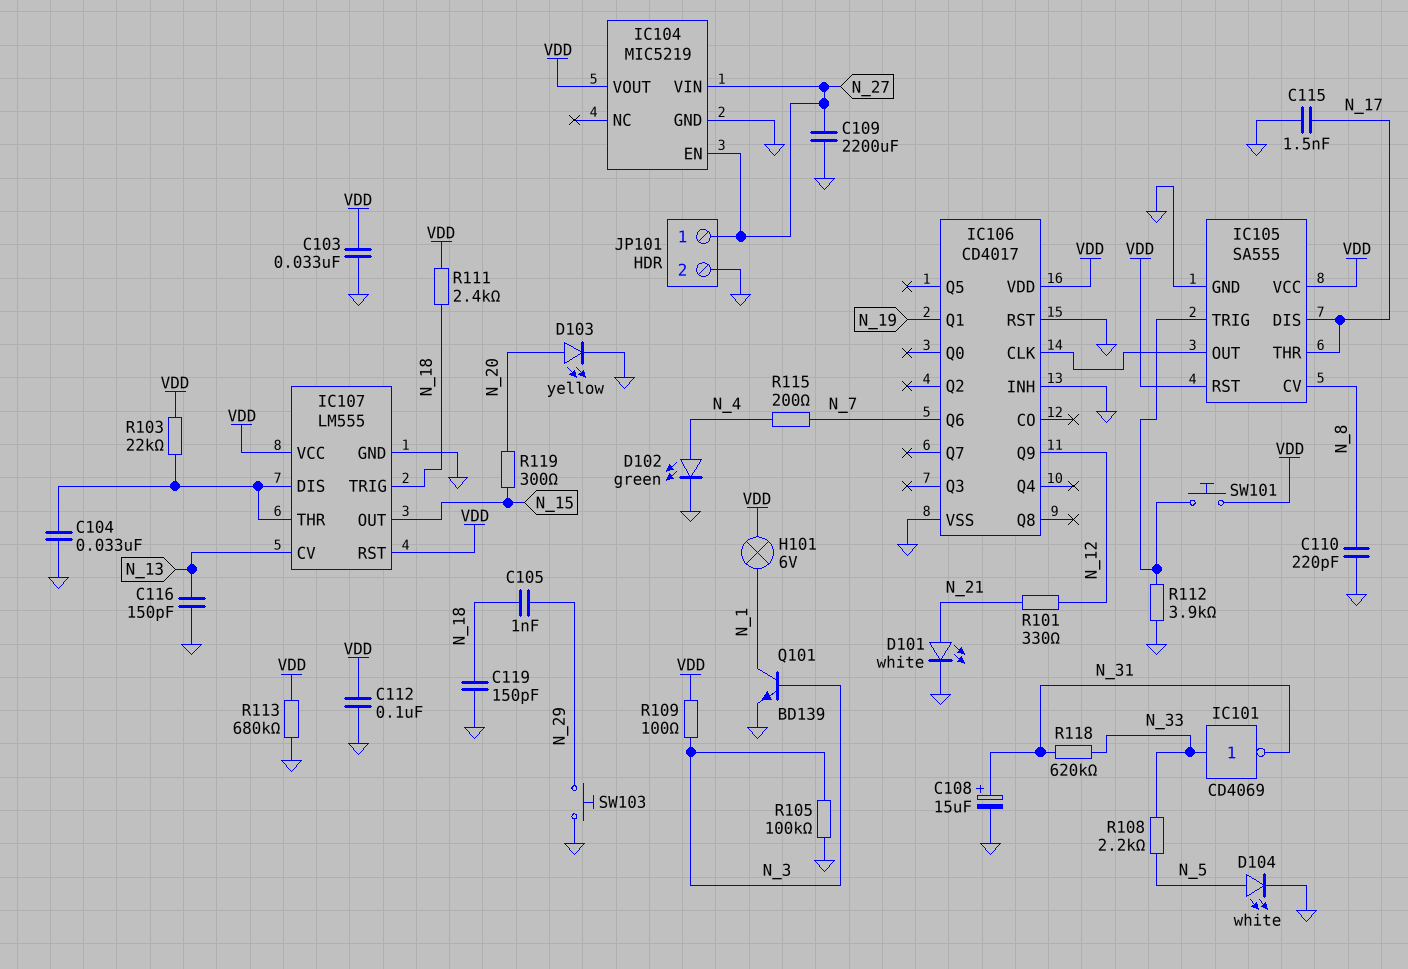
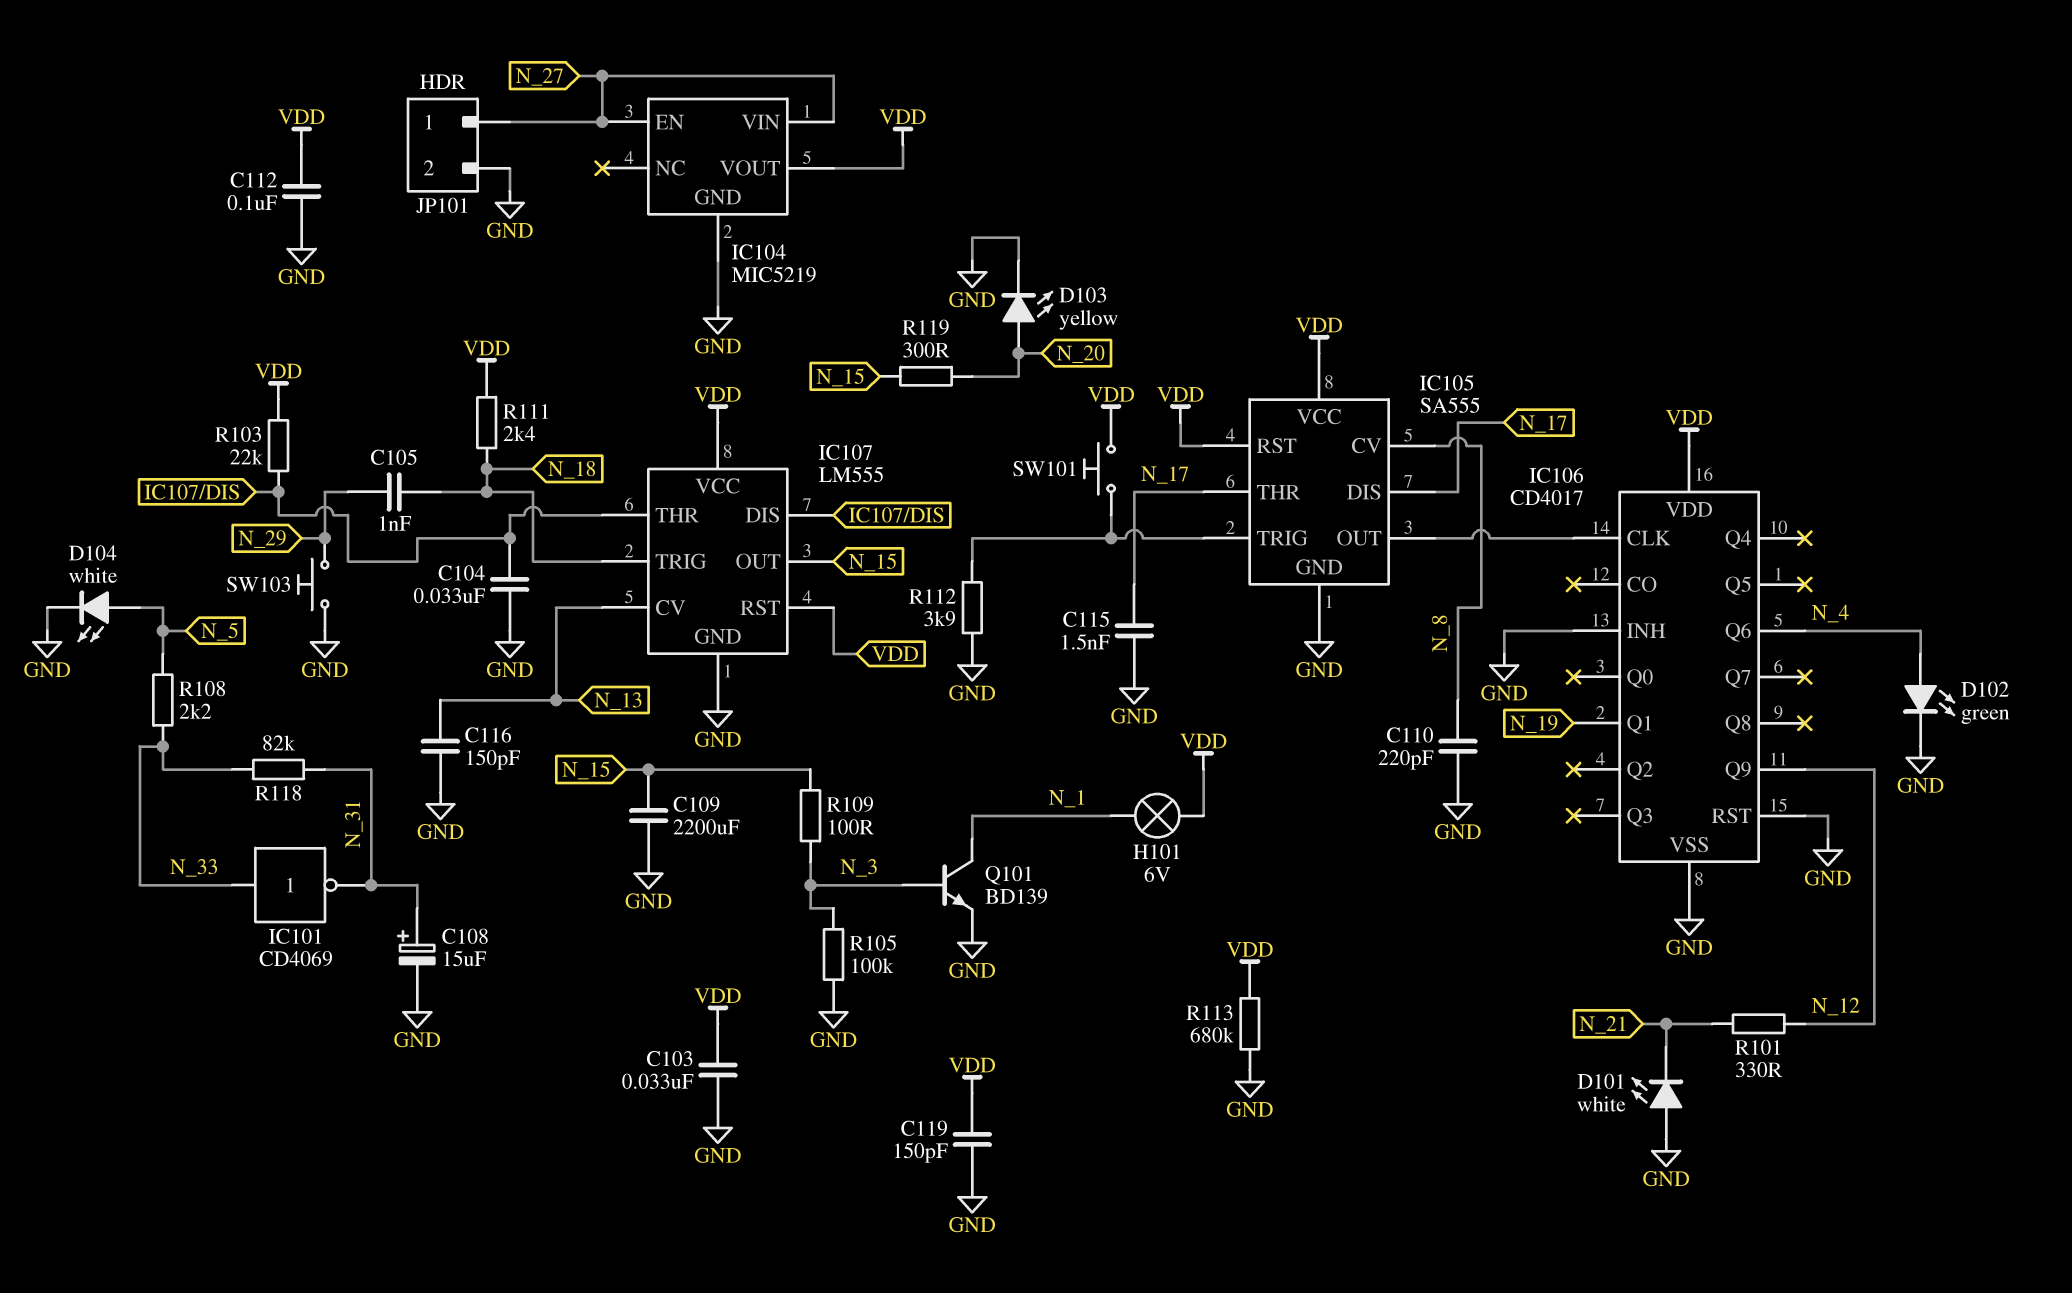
C109: 2200uF (GND, N_27) -> 2200uF (GND, N_15)
C119: 150pF (GND, N_18) -> 150pF (GND, VDD)
D101: LED white (A N_21, K GND) -> LED white (A GND, K N_21)
IC106 pin Q6: N_7 -> N_4
R109: 100 (N_3, VDD) -> 100 (N_3, N_15)
R115: 200 (N_4, N_7) -> none
R118: 620k (N_31, N_33) -> 82k (N_31, N_33)

